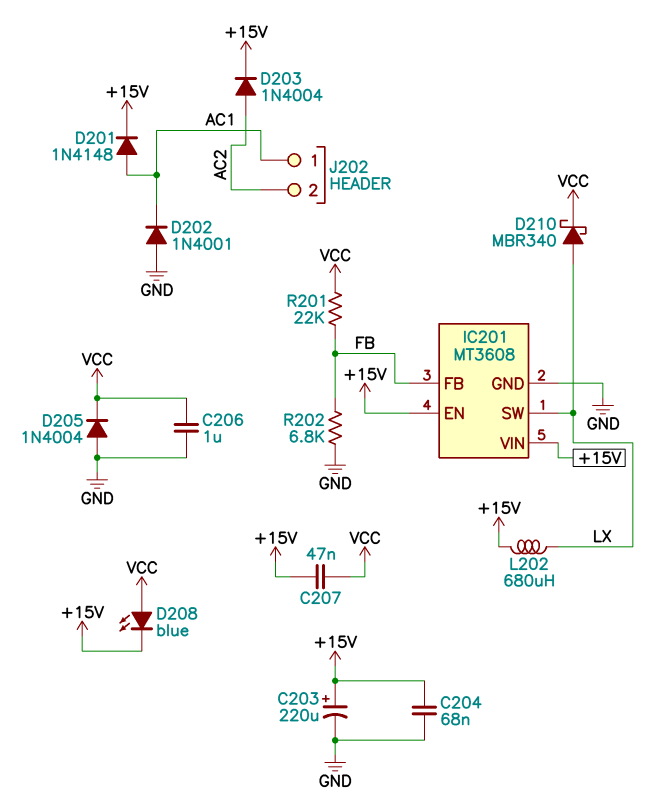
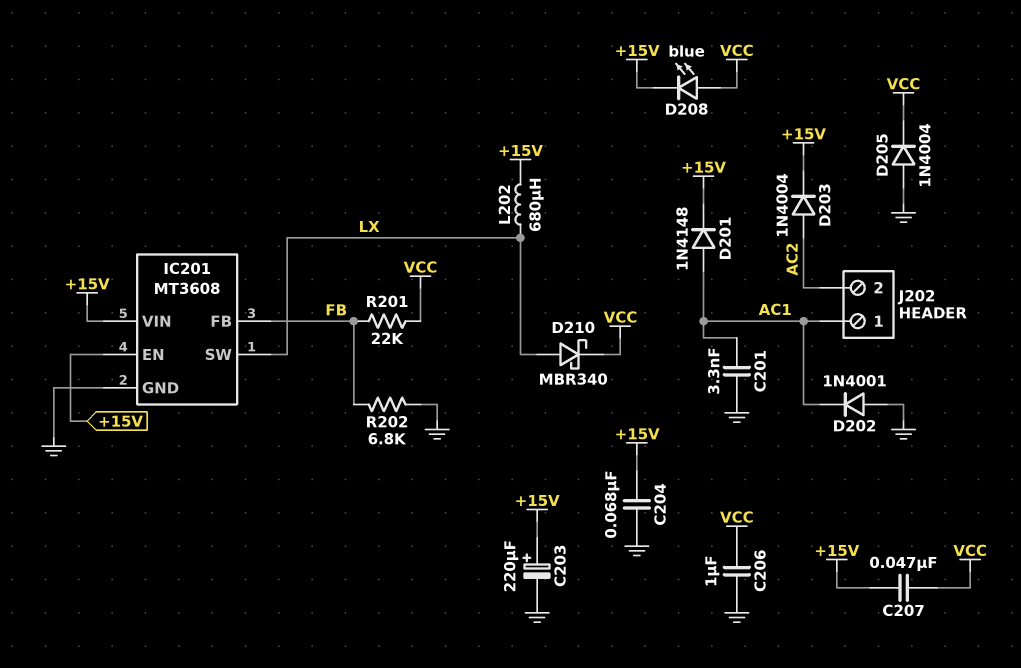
C201: none -> 3.3nF (AC1, GND)

